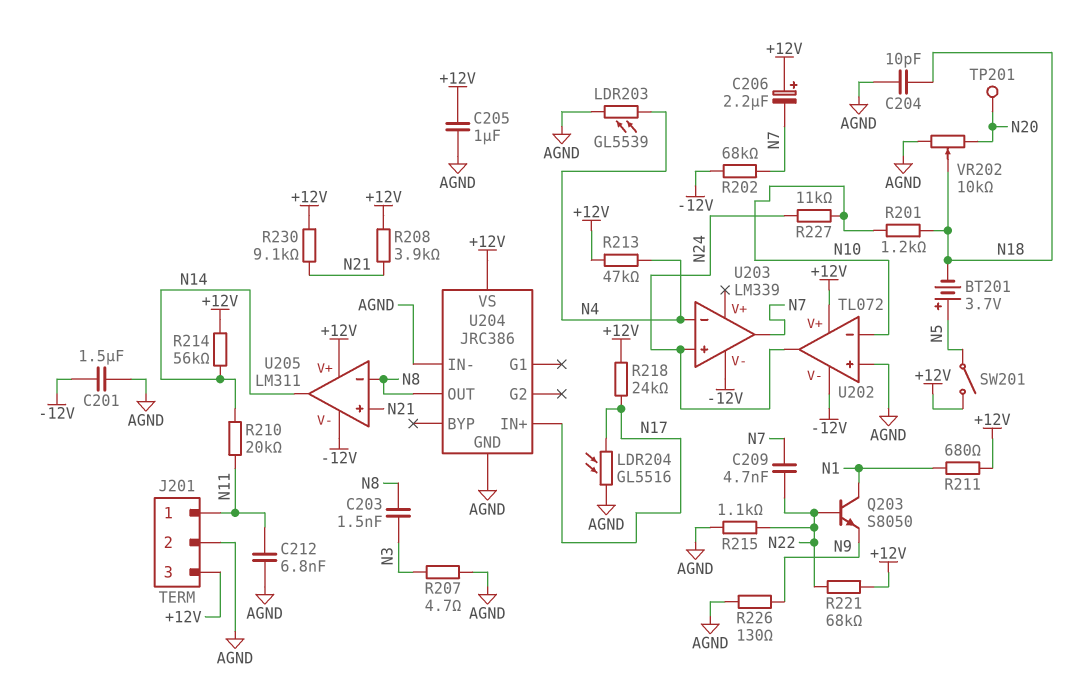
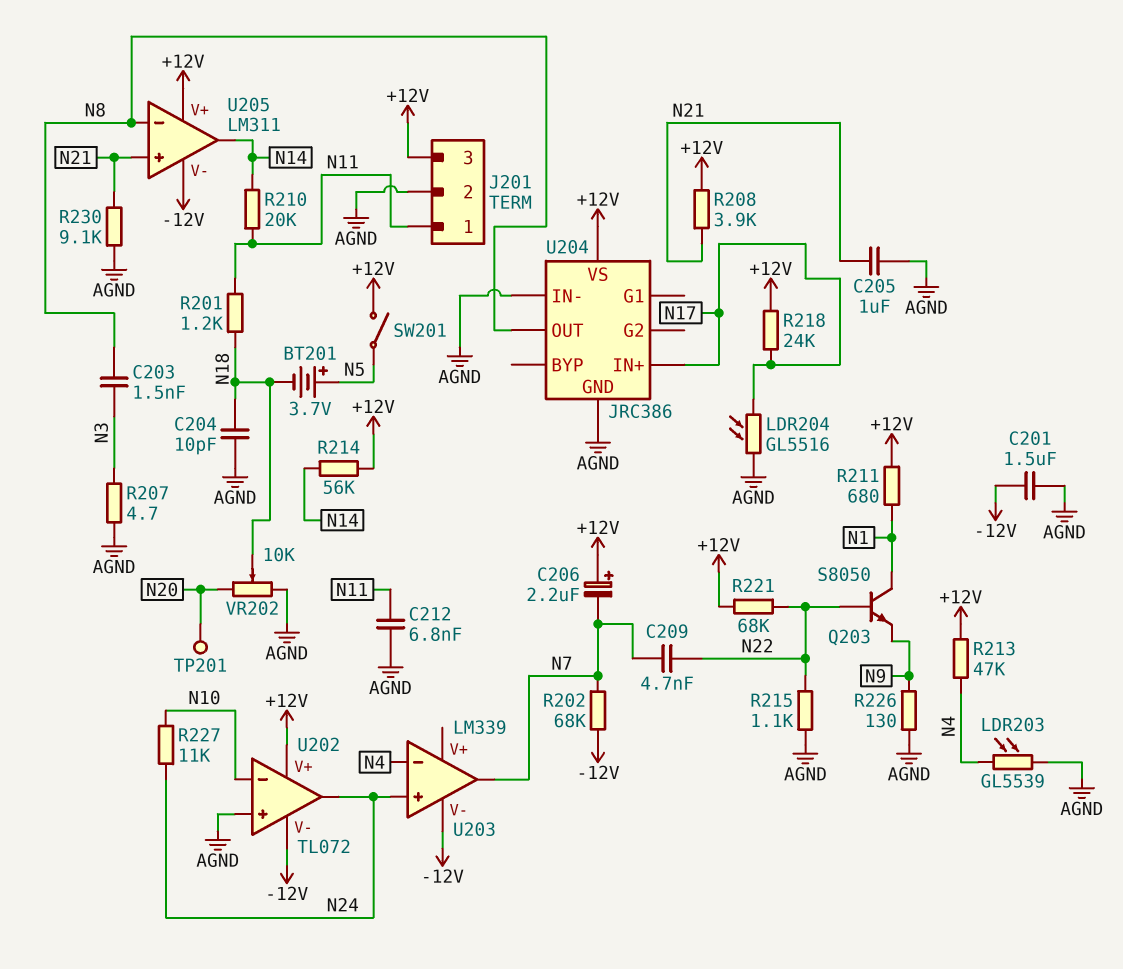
C205: 1uF (+12V, AGND) -> 1uF (AGND, N21)
R201: 1.2k (N10, N18) -> 1.2k (N11, N18)
R230: 9.1k (+12V, N21) -> 9.1k (AGND, N21)

